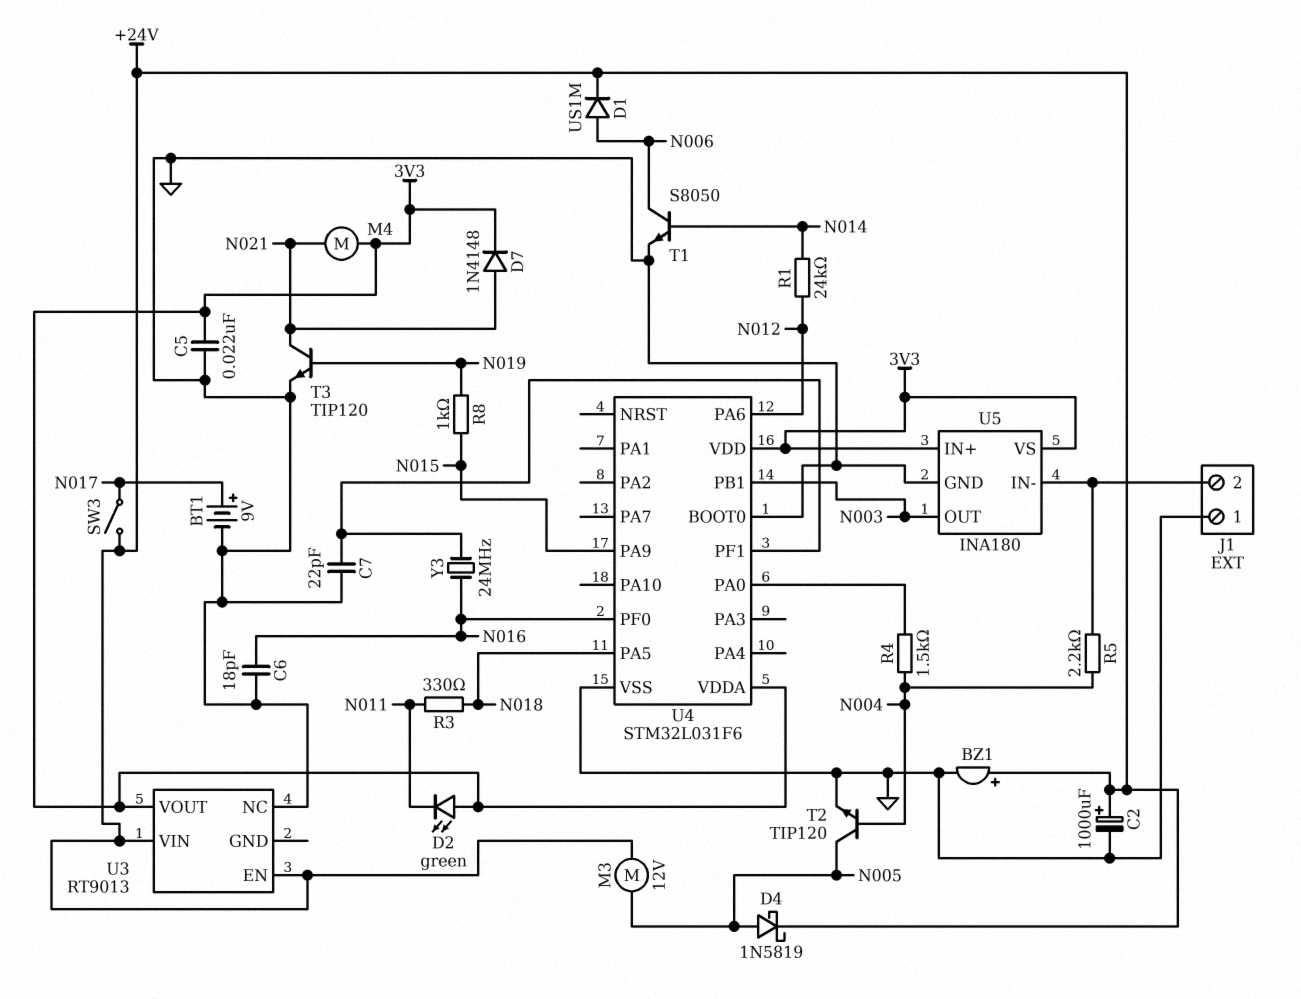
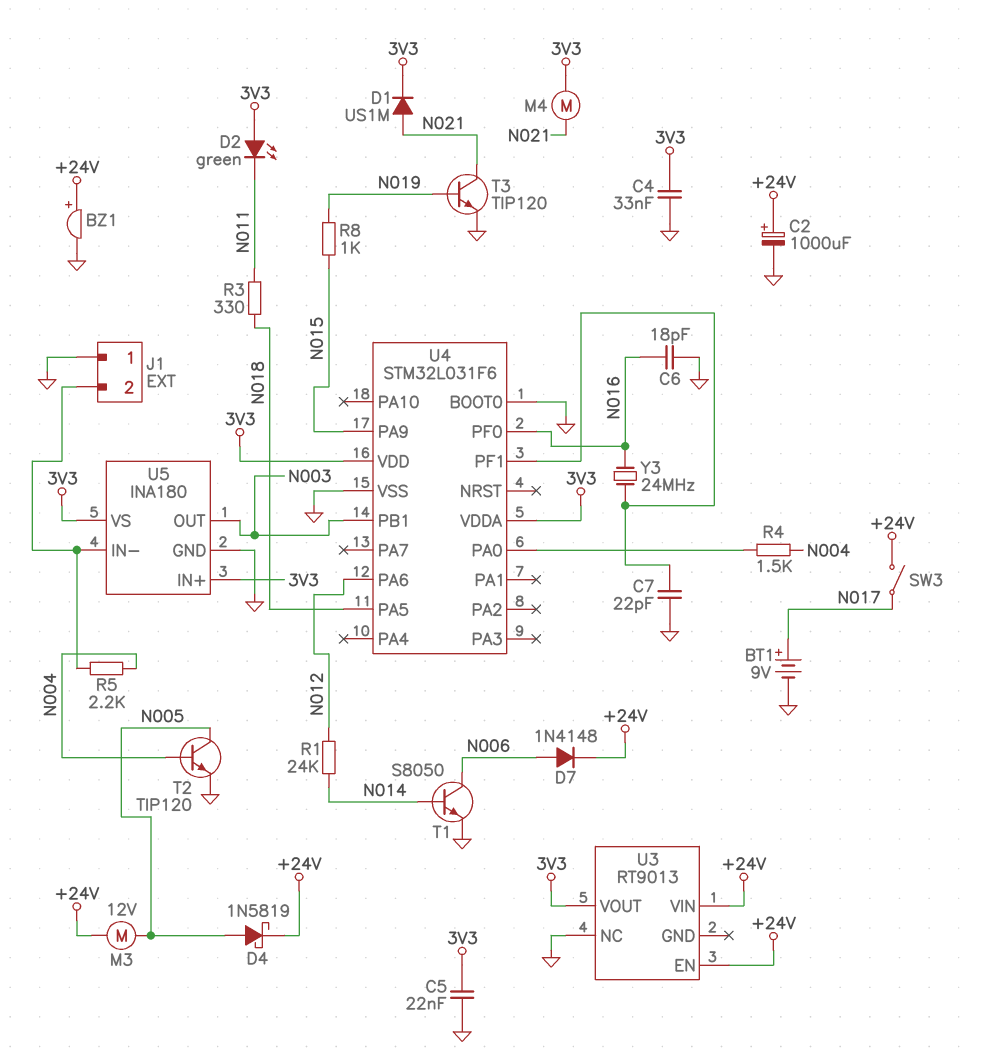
C4: none -> 33nF (3V3, GND)
D1: diode US1M (A N006, K +24V) -> diode US1M (A N021, K 3V3)
D7: diode 1N4148 (A N021, K 3V3) -> diode 1N4148 (A N006, K +24V)

